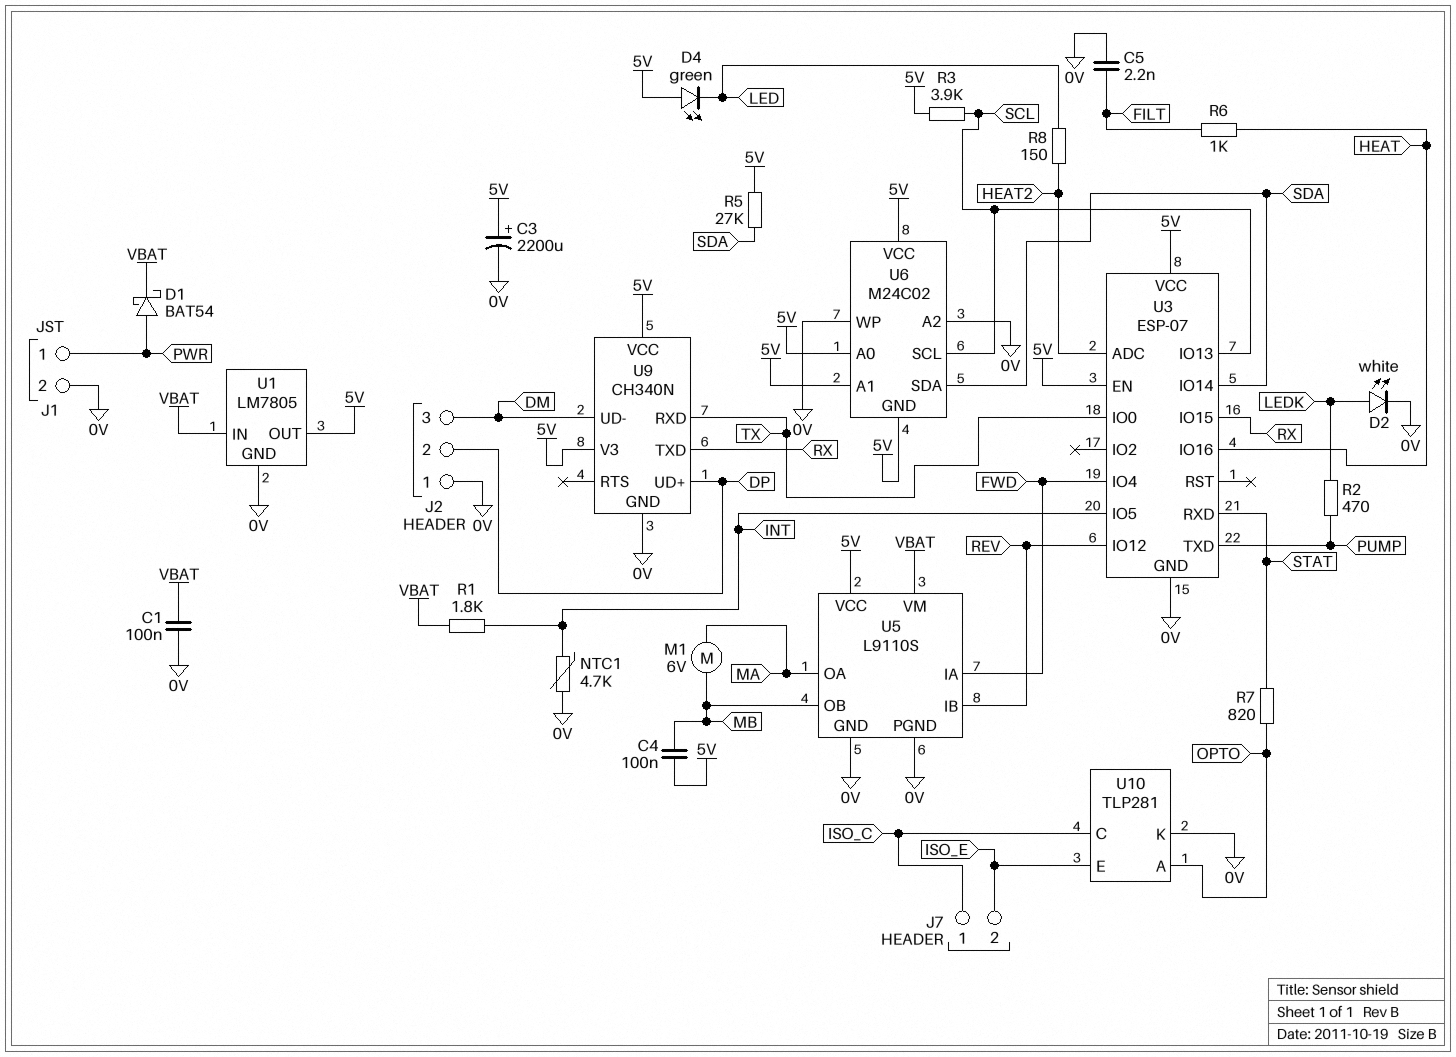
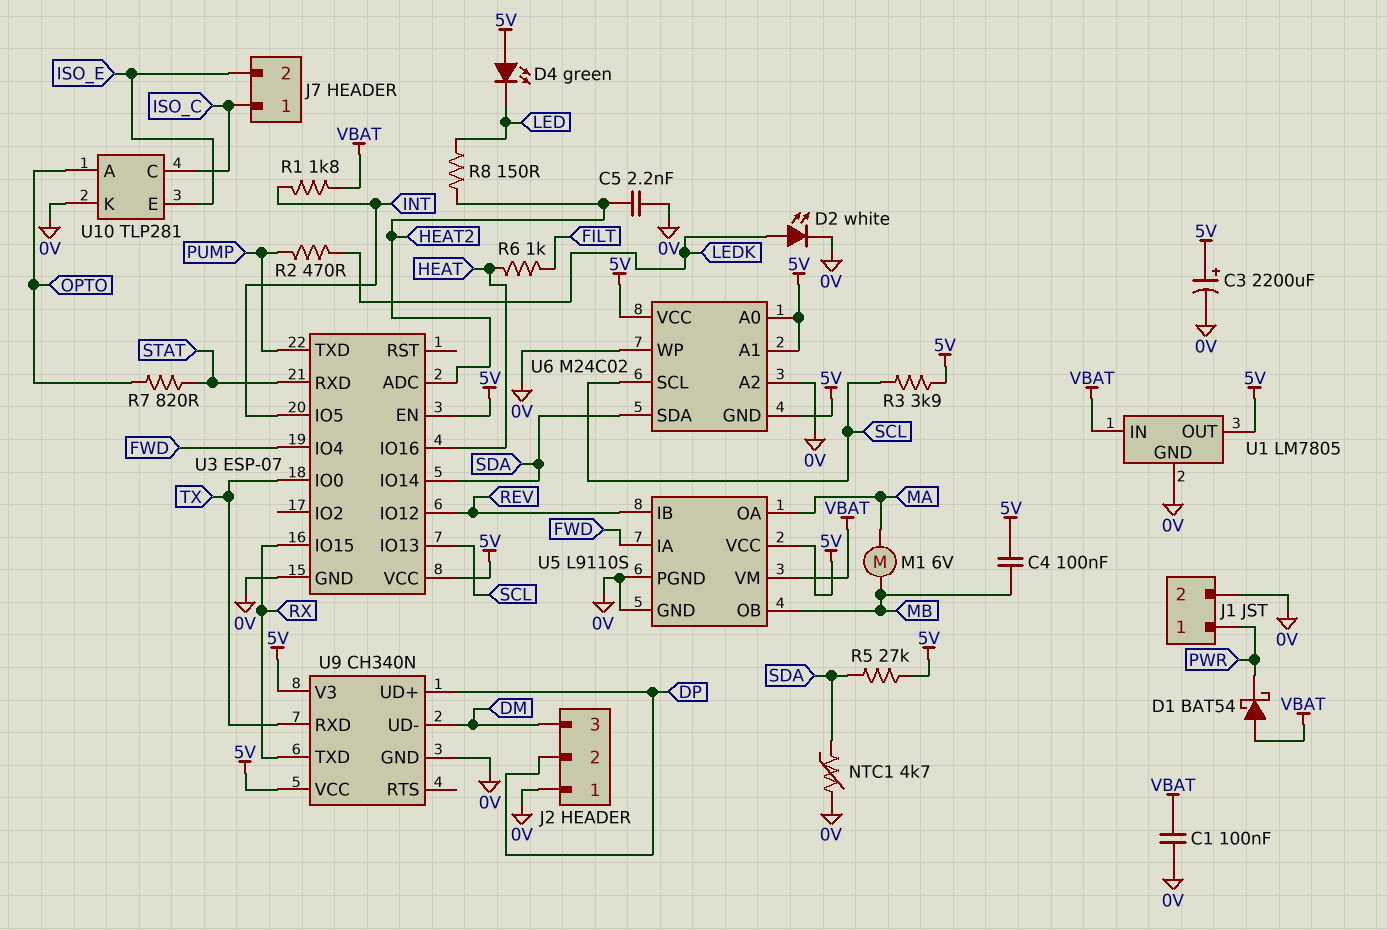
C5: 2.2nF (0V, FILT) -> 2.2nF (0V, HEAT2)
D1: schottky BAT54 (A PWR, K VBAT) -> schottky BAT54 (A VBAT, K PWR)
NTC1: 4.7k (0V, INT) -> 4.7k (0V, SDA)

